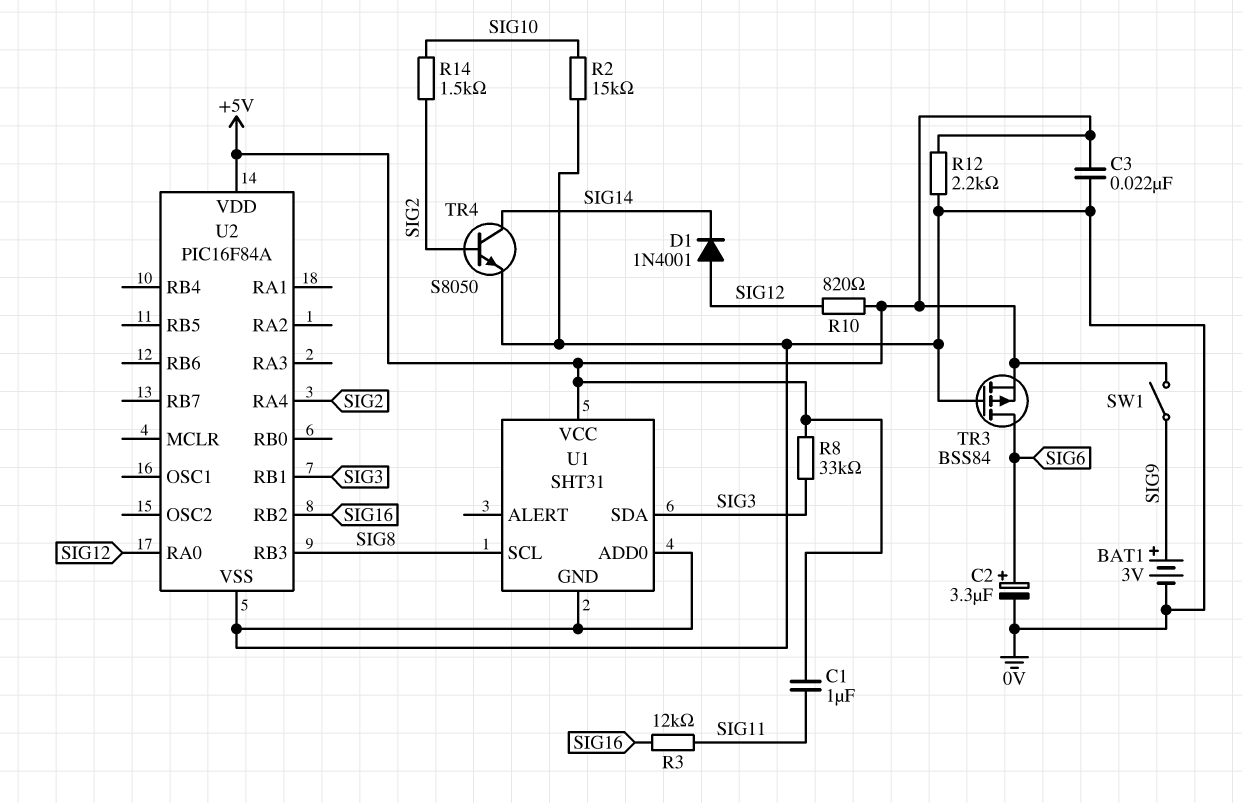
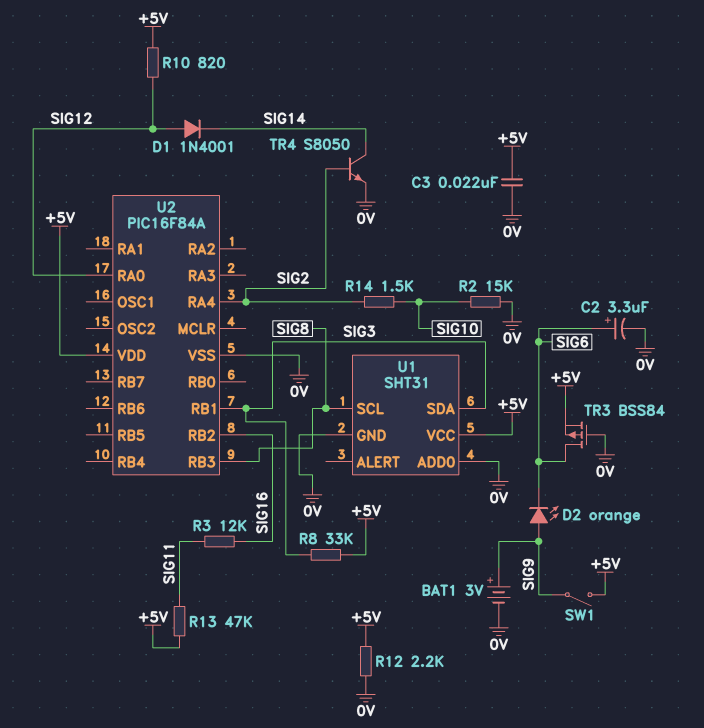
C1: 1uF (+5V, SIG11) -> none
D2: none -> LED orange (A SIG9, K SIG6)
R13: none -> 47k (+5V, SIG11)

